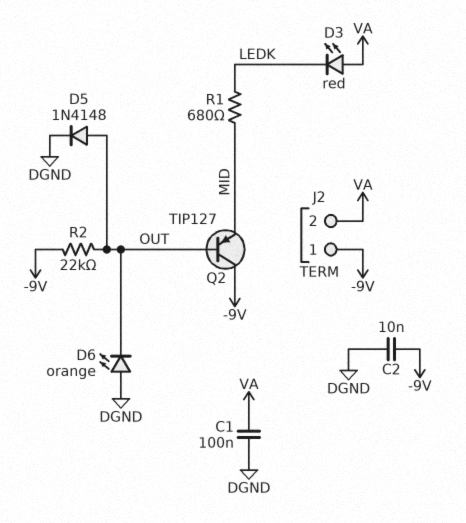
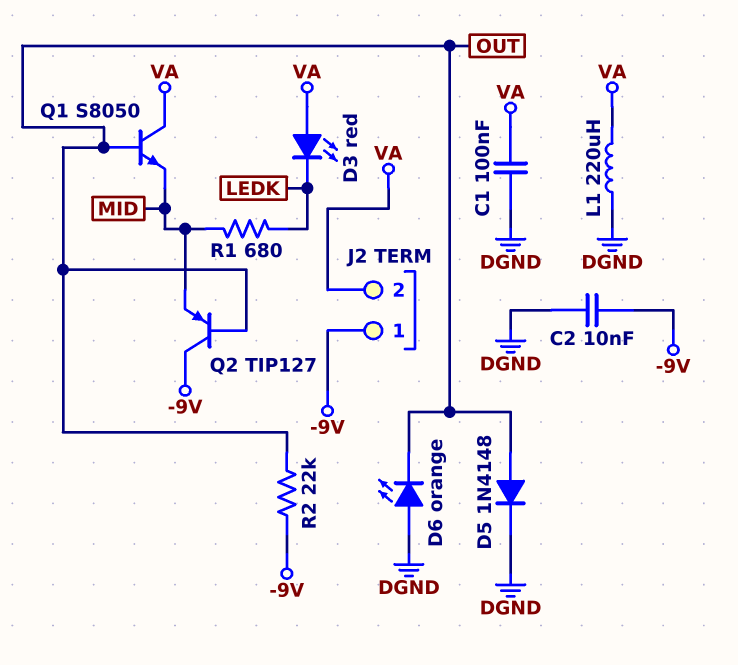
L1: none -> 220uH (DGND, VA)
Q1: none -> NPN S8050 (B OUT, C VA, E MID)

